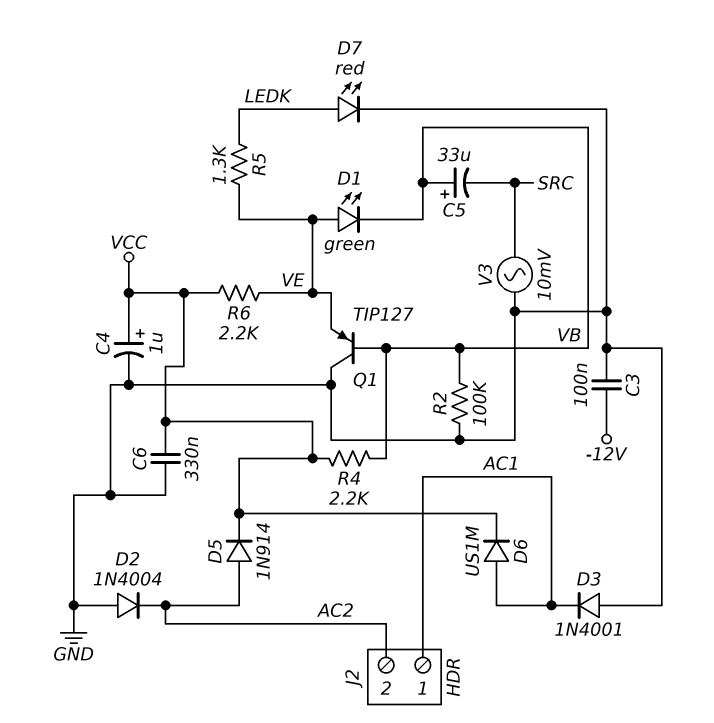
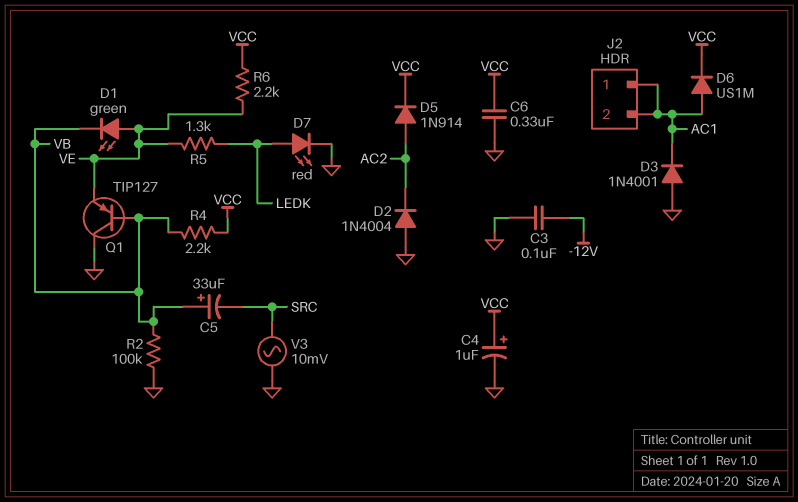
J2 pin 2: AC2 -> AC1

